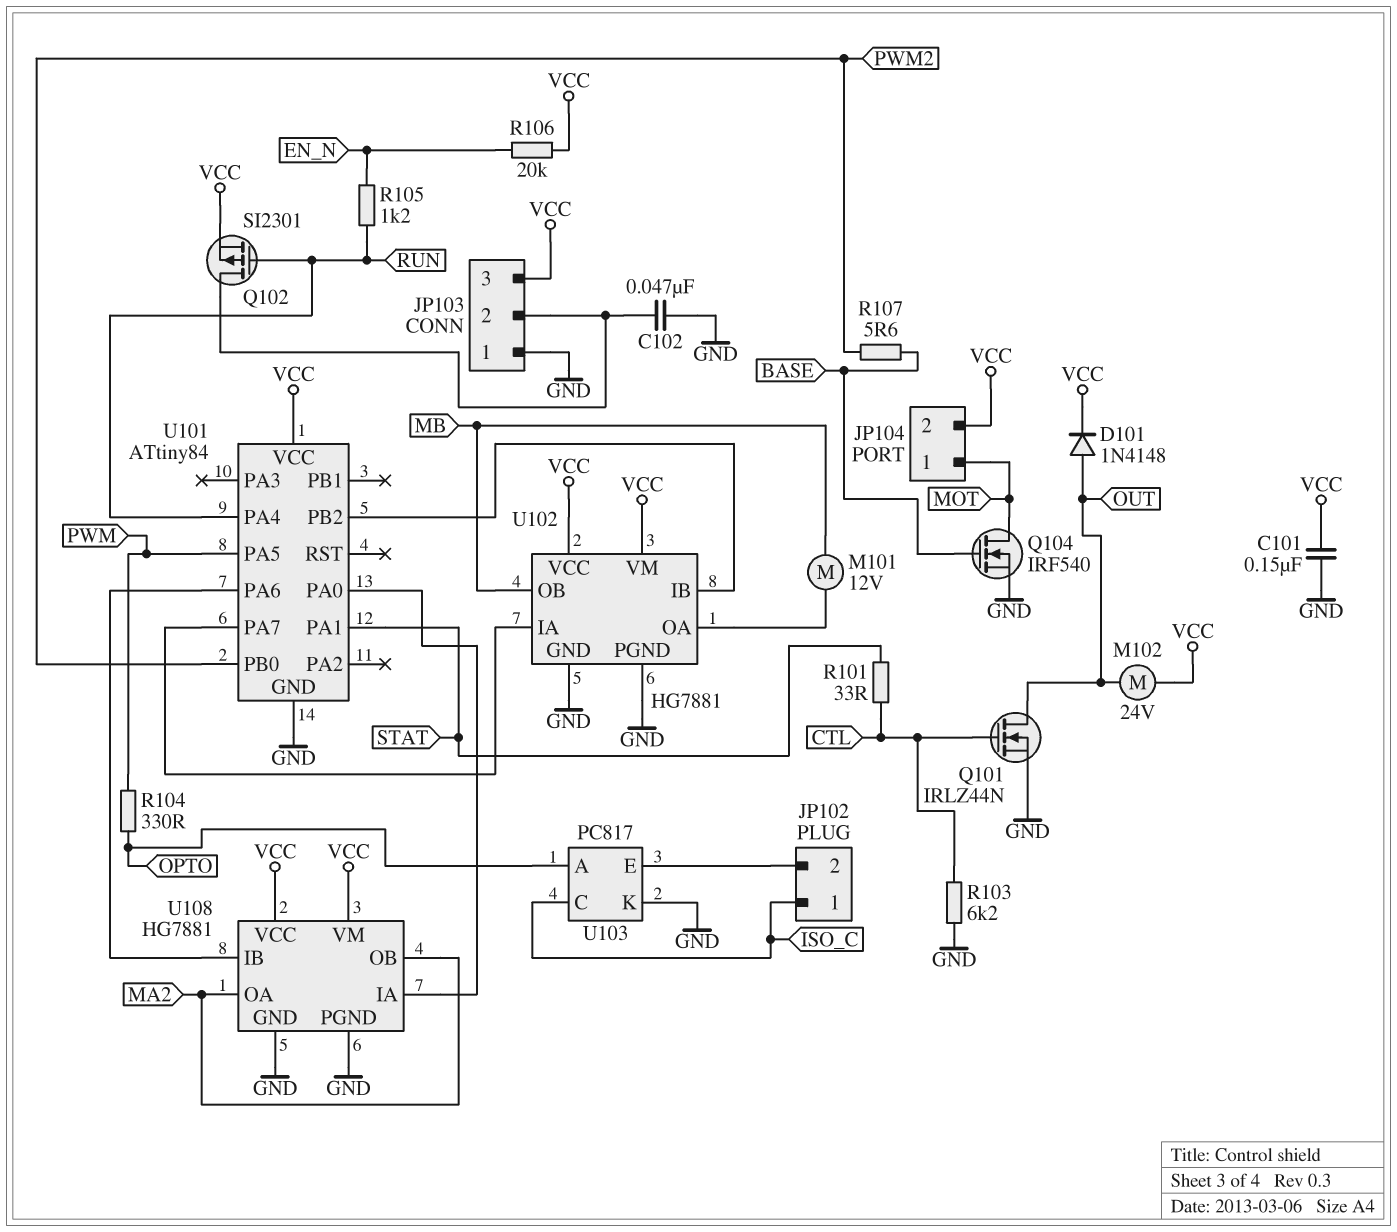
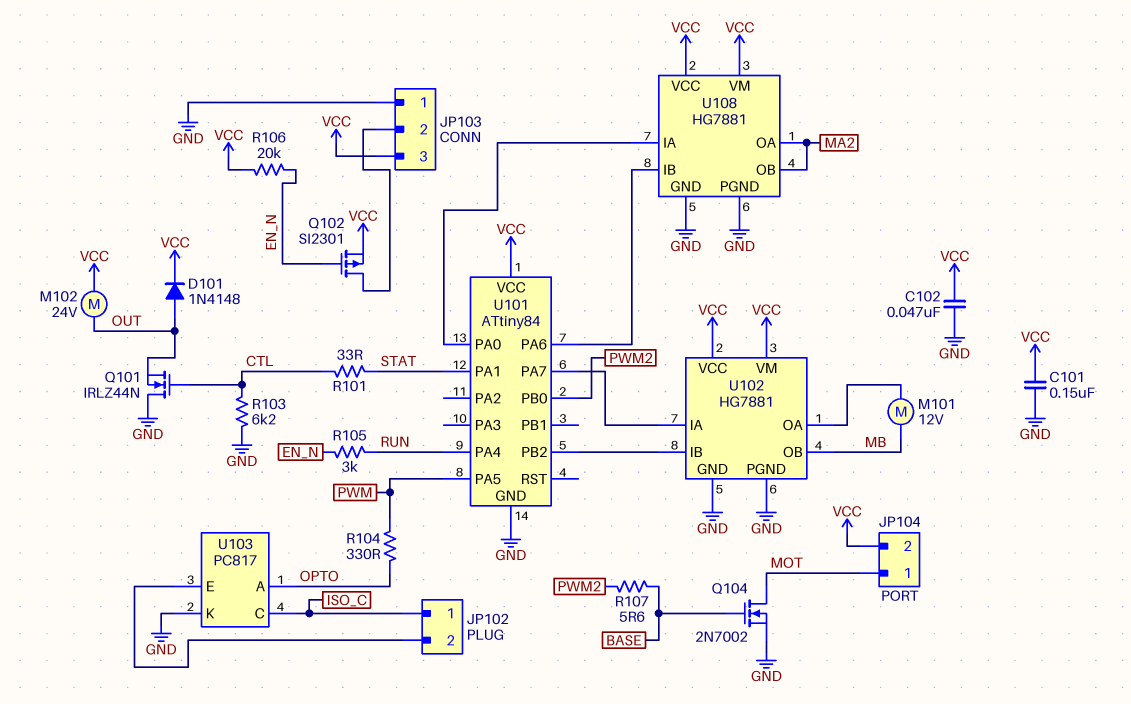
C102: 47nF (GND, JP103/2) -> 47nF (GND, VCC)
Q101: NMOS IRLZ44N (G CTL, D OUT, S GND) -> NMOS IRLZ44N (G CTL, D GND, S OUT)
Q102: PMOS SI2301 (G RUN, D JP103/2, S VCC) -> PMOS SI2301 (G EN_N, D JP103/2, S VCC)
Q104: NMOS IRF540 (G BASE, D MOT, S GND) -> NMOS 2N7002 (G BASE, D MOT, S GND)
R105: 1.2k (EN_N, RUN) -> 3k (EN_N, RUN)

